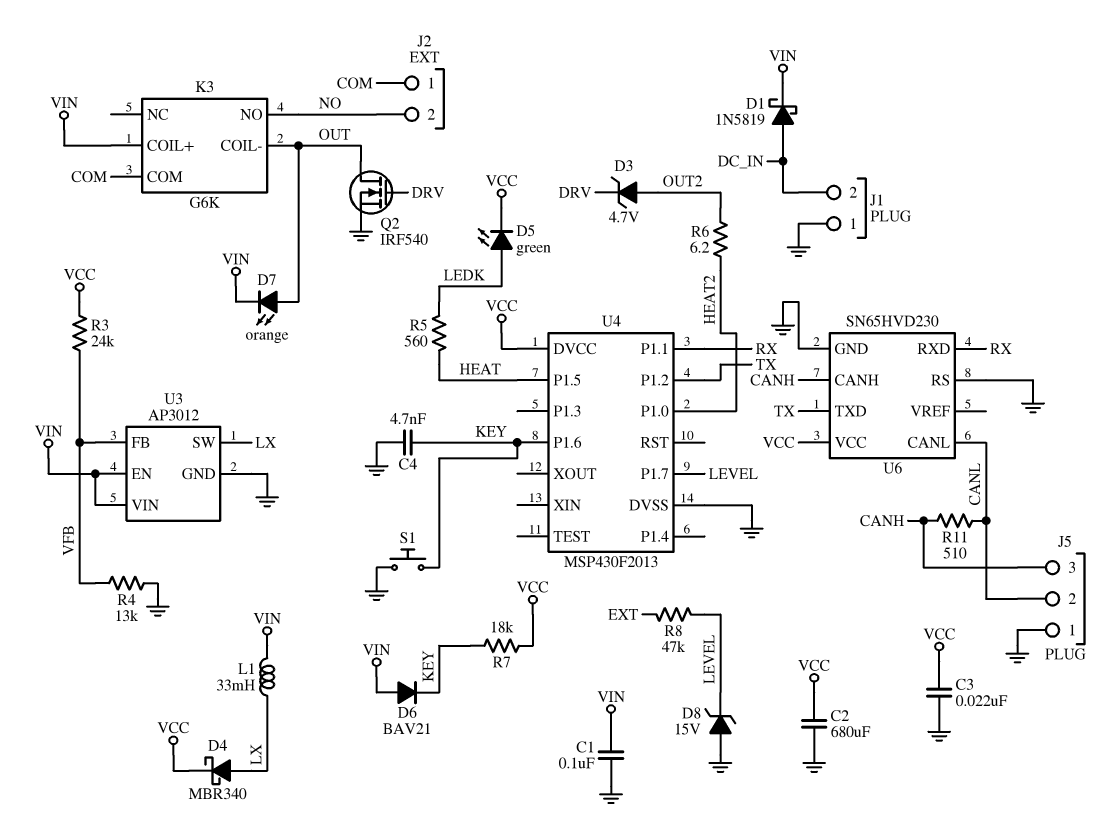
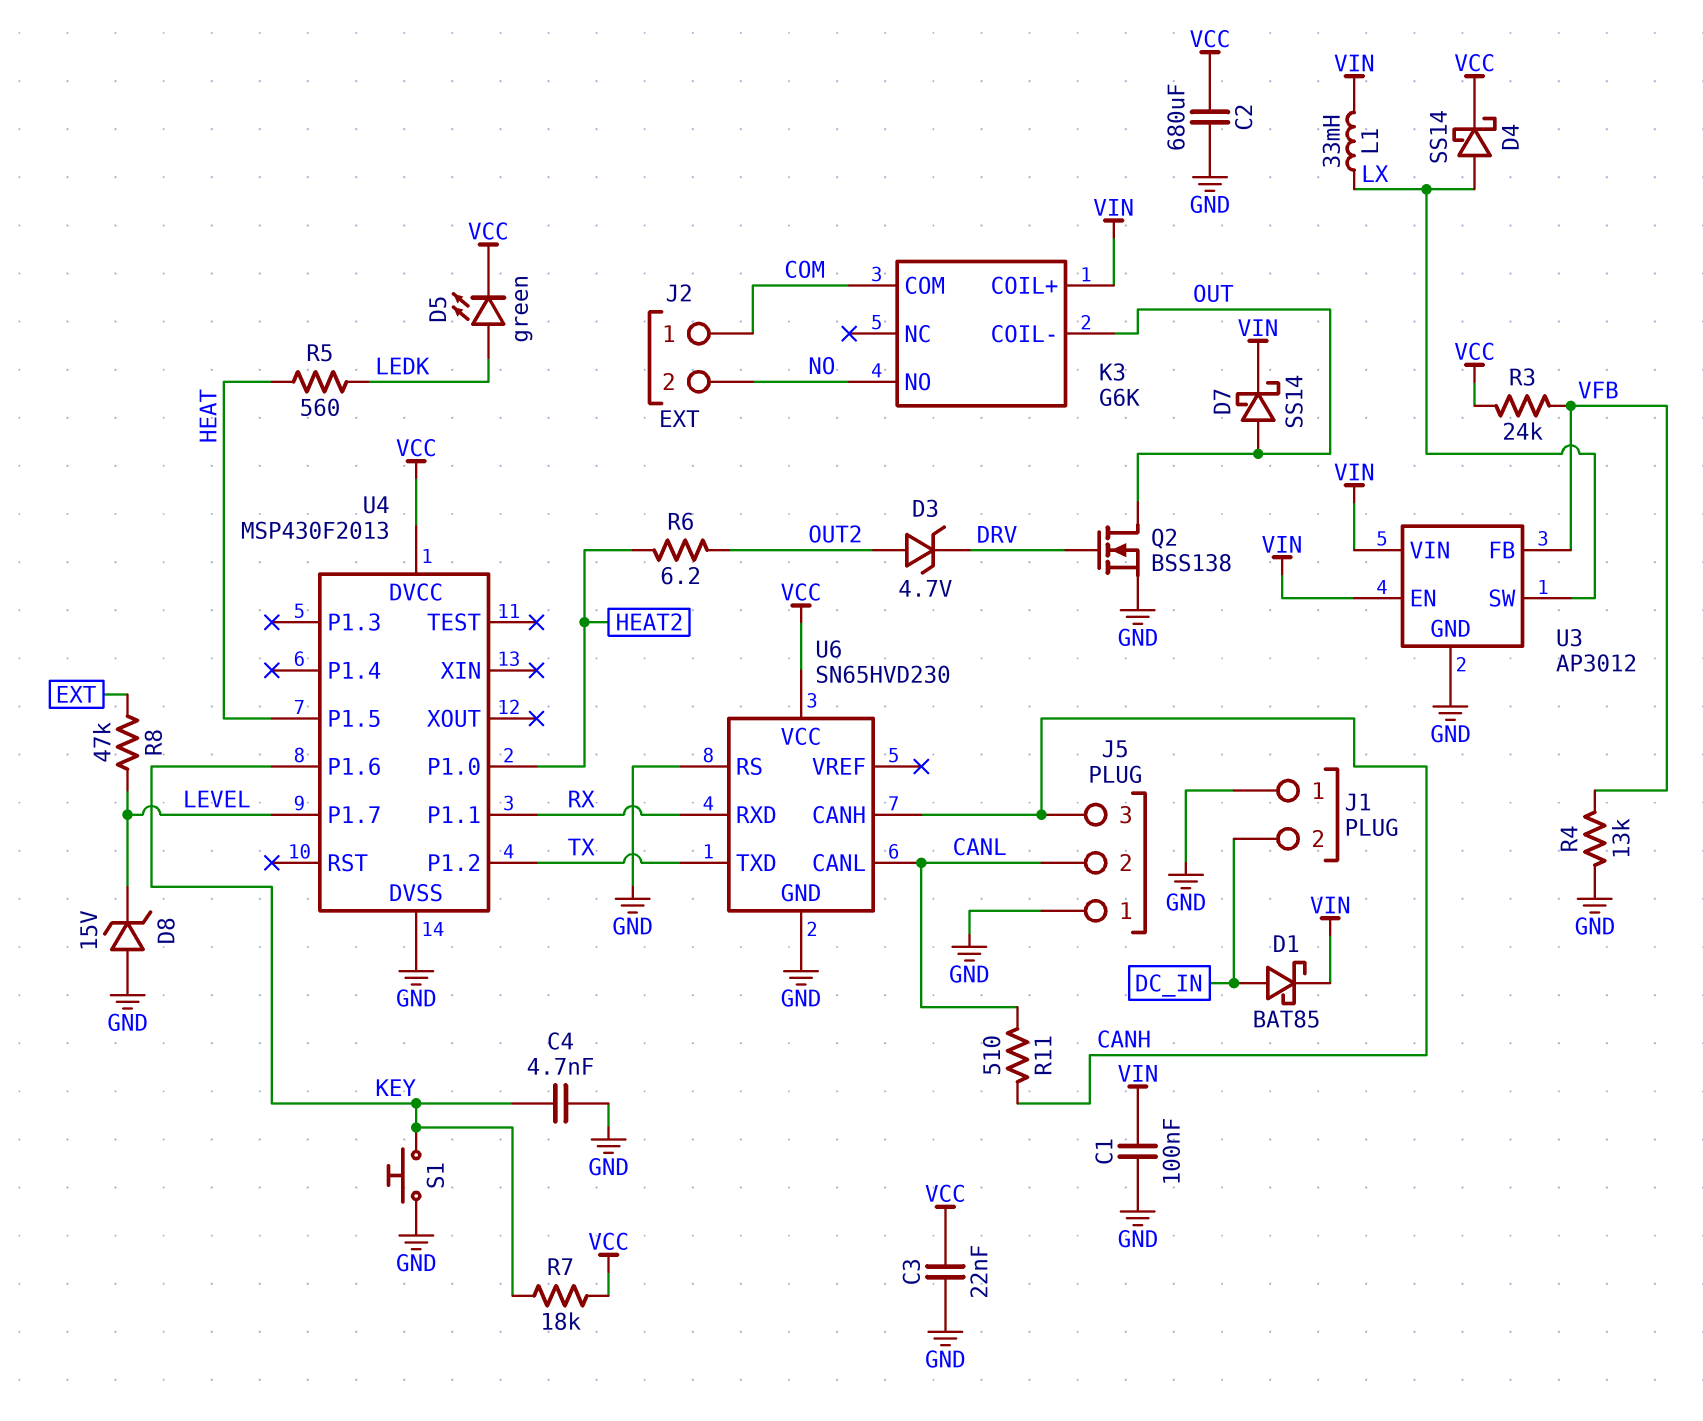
D1: schottky 1N5819 (A DC_IN, K VIN) -> schottky BAT85 (A DC_IN, K VIN)
D4: schottky MBR340 (A LX, K VCC) -> schottky SS14 (A LX, K VCC)
D6: diode BAV21 (A VIN, K KEY) -> none
D7: LED orange (A OUT, K VIN) -> schottky SS14 (A OUT, K VIN)
Q2: NMOS IRF540 (G DRV, D OUT, S GND) -> NMOS BSS138 (G DRV, D OUT, S GND)

